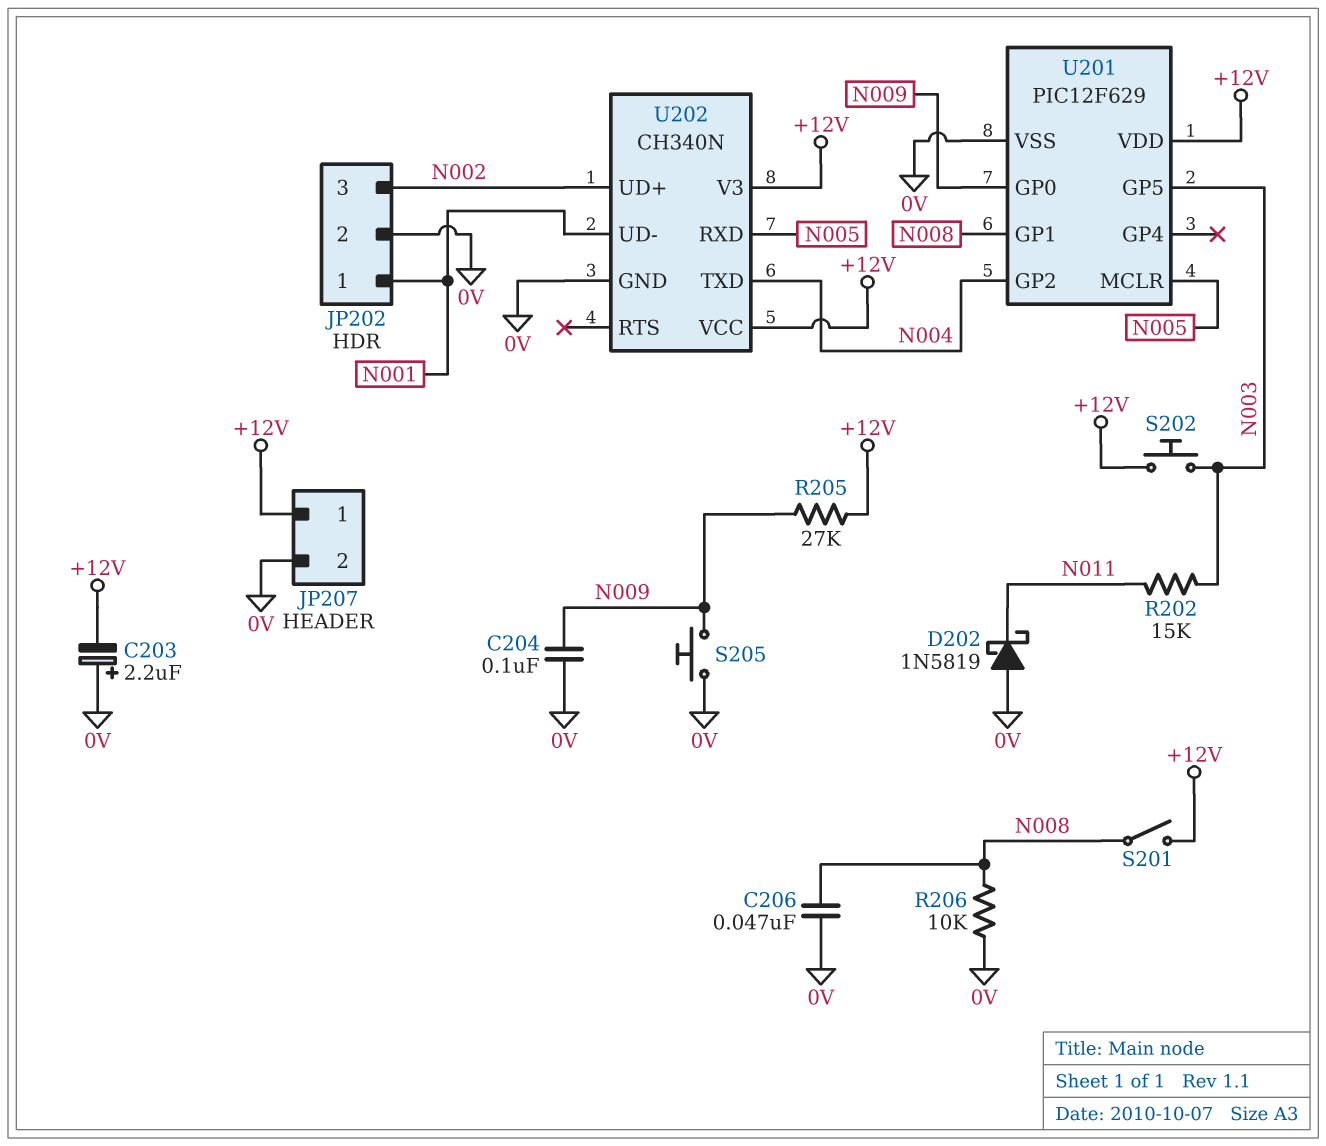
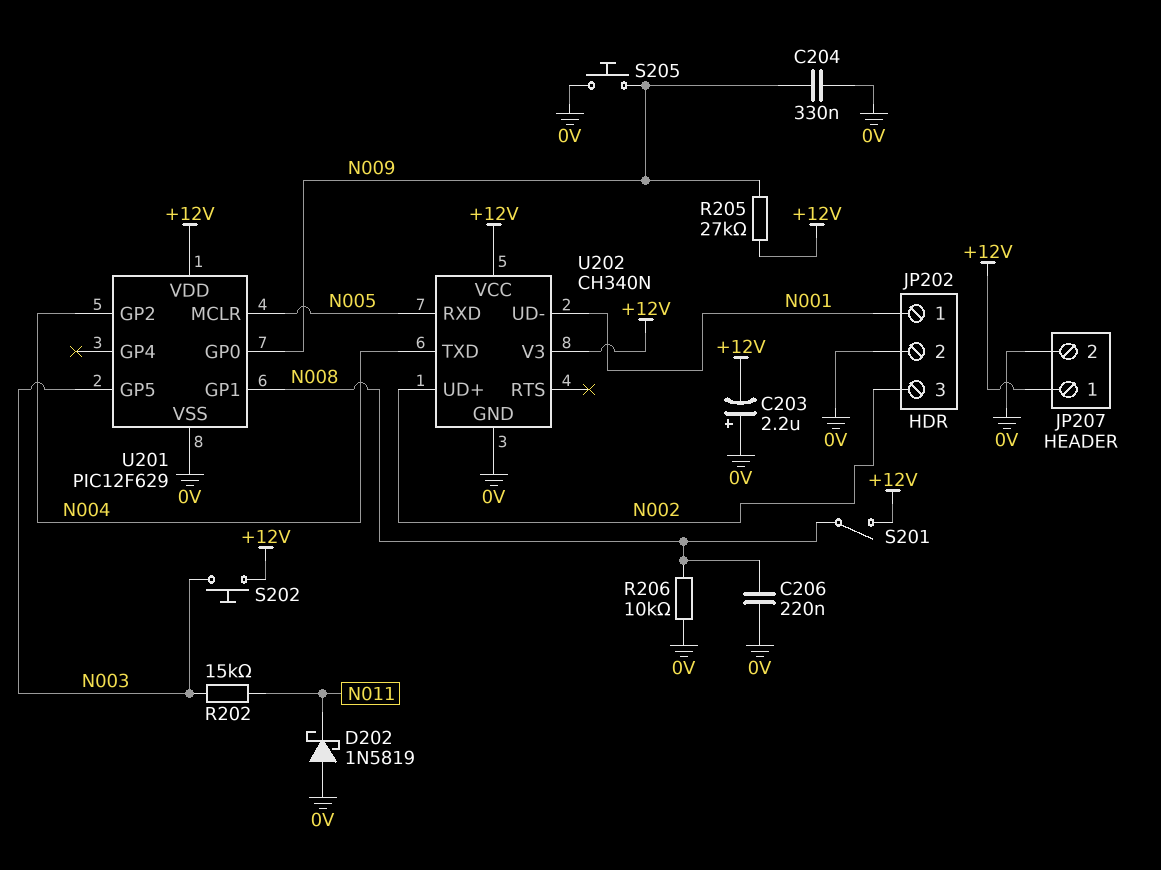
C204: 100nF (0V, N009) -> 330nF (0V, N009)
C206: 47nF (0V, N008) -> 220nF (0V, N008)

